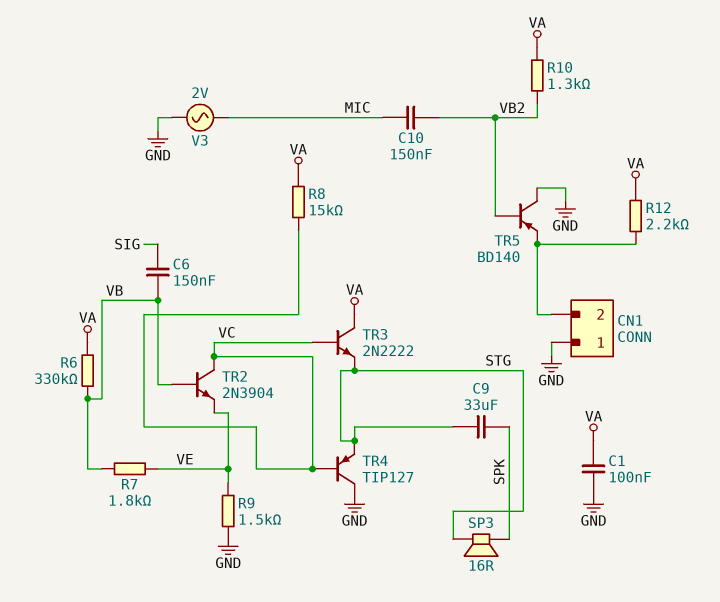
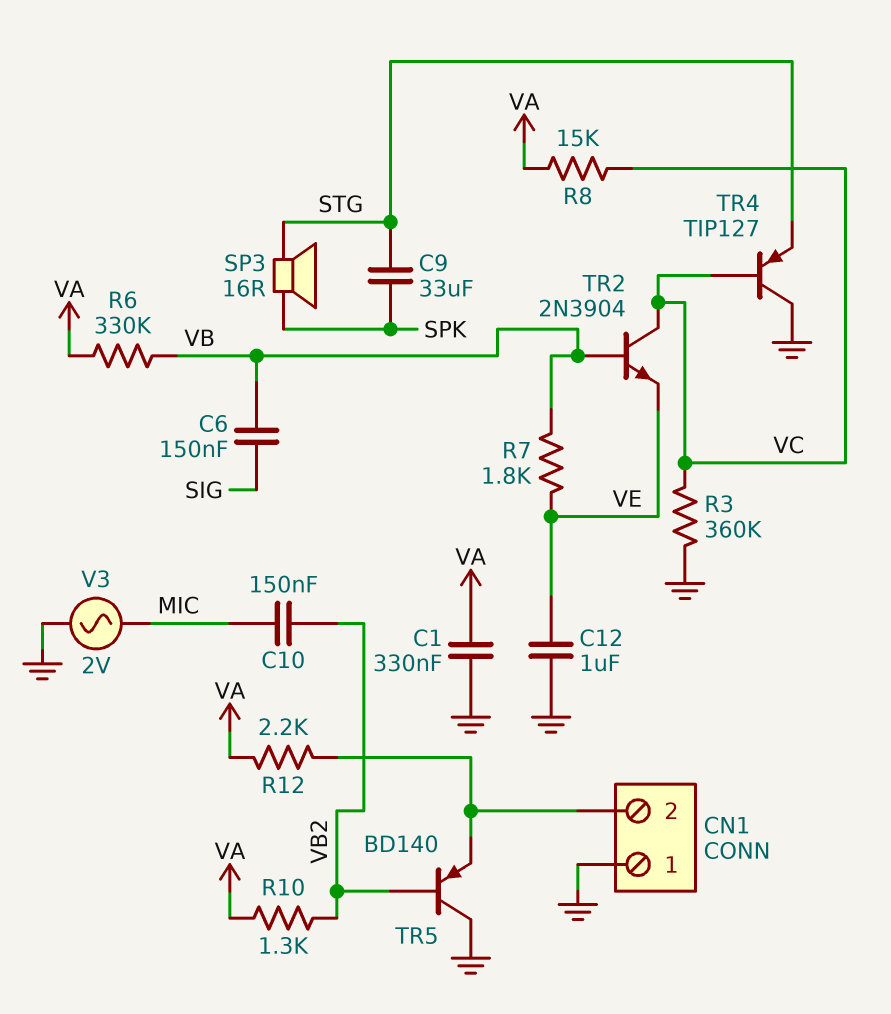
C1: 100nF (GND, VA) -> 330nF (GND, VA)
C12: none -> 1uF (GND, VE)
R3: none -> 360k (GND, VC)
R9: 1.5k (GND, VE) -> none
TR3: NPN 2N2222 (B VC, C VA, E STG) -> none

